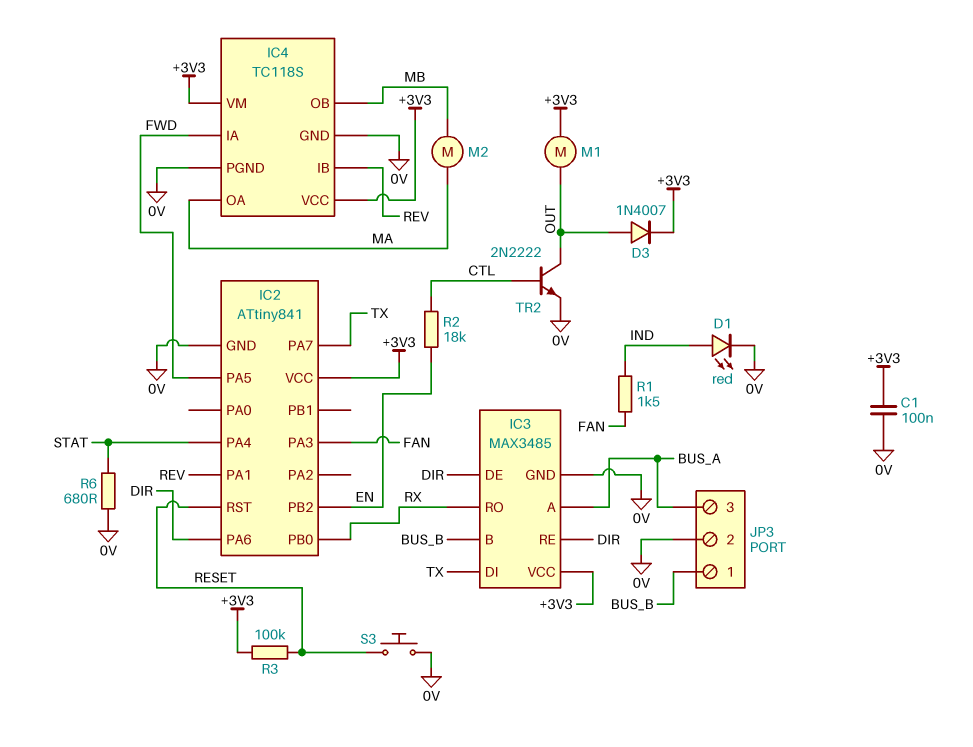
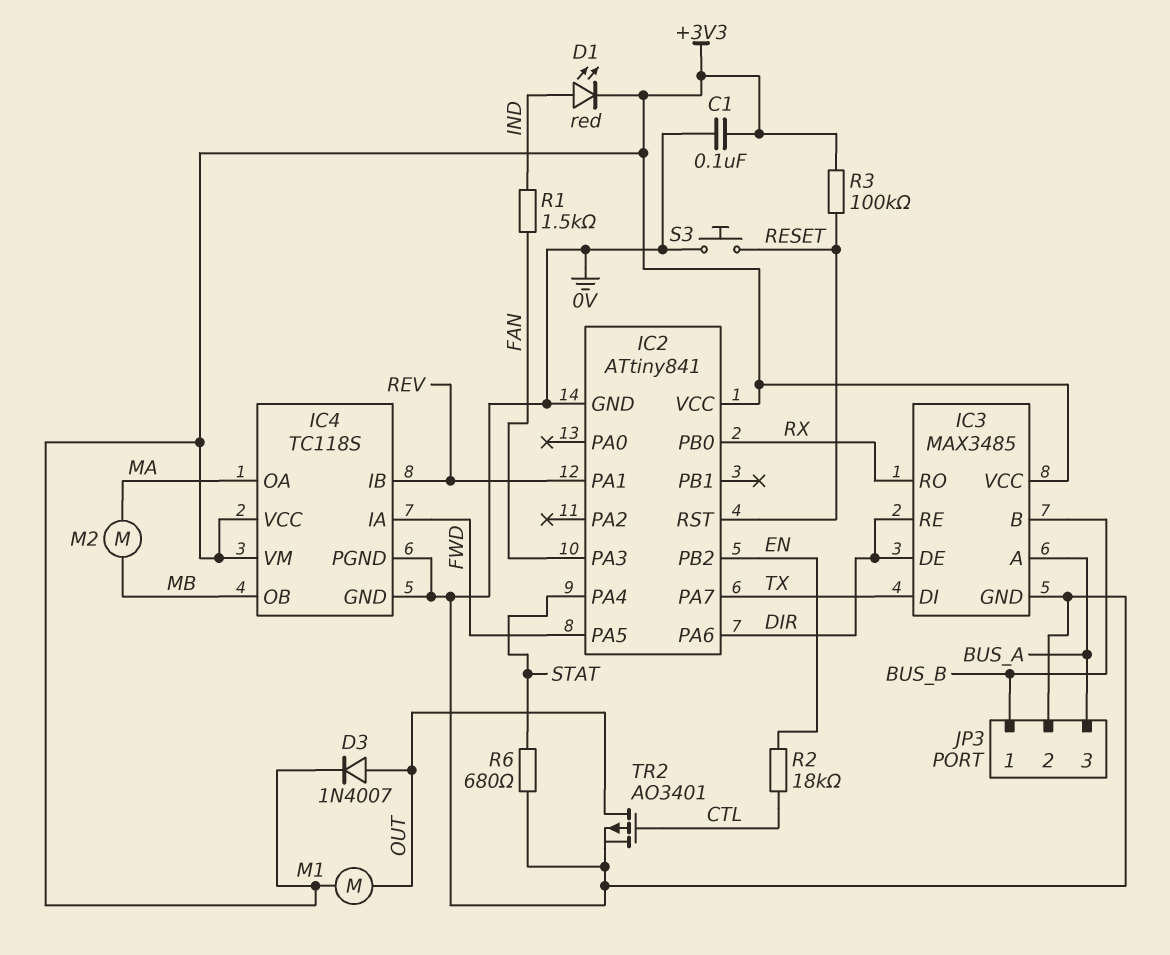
D1: LED red (A IND, K 0V) -> LED red (A IND, K +3V3)
TR2: NPN 2N2222 (B CTL, C OUT, E 0V) -> PMOS AO3401 (G CTL, D OUT, S 0V)

